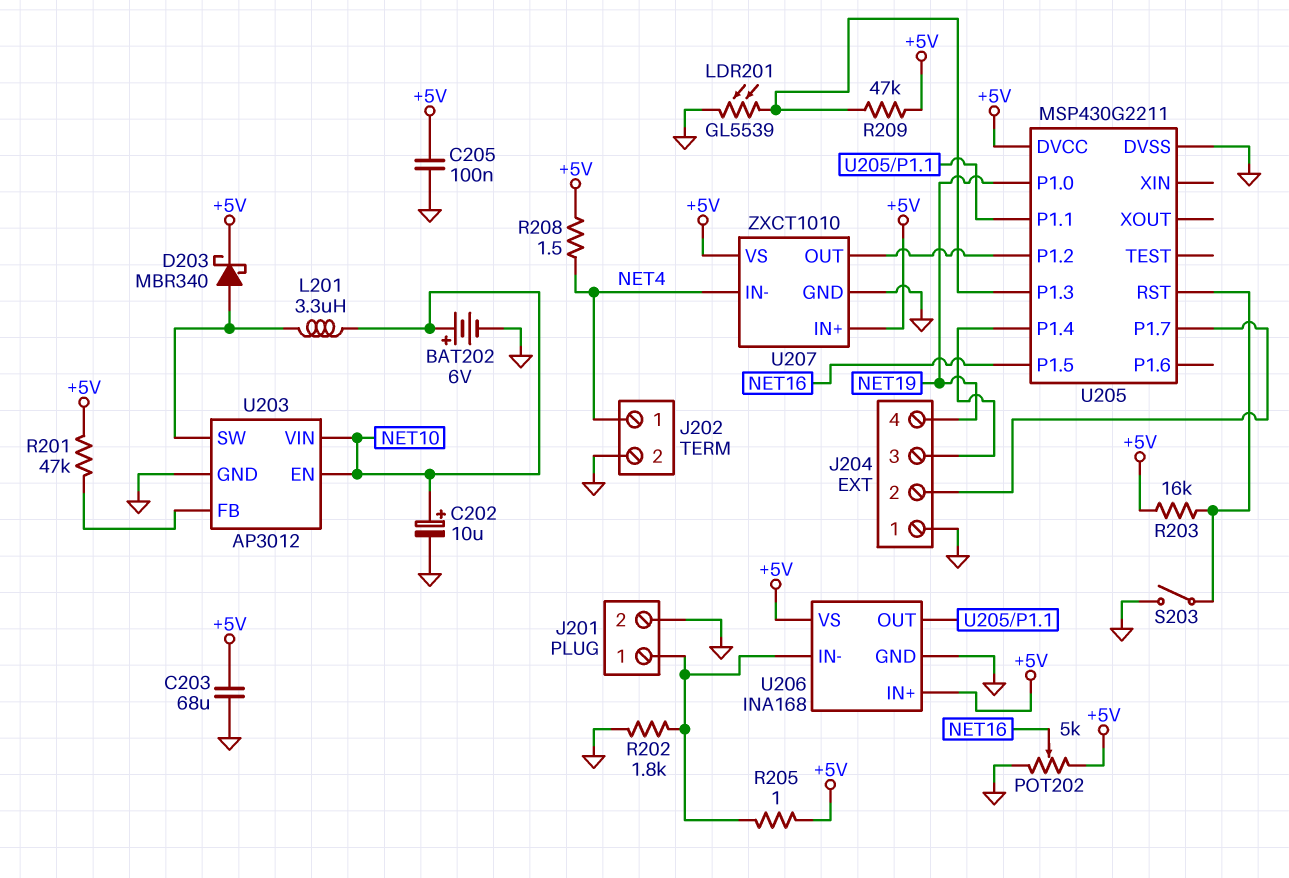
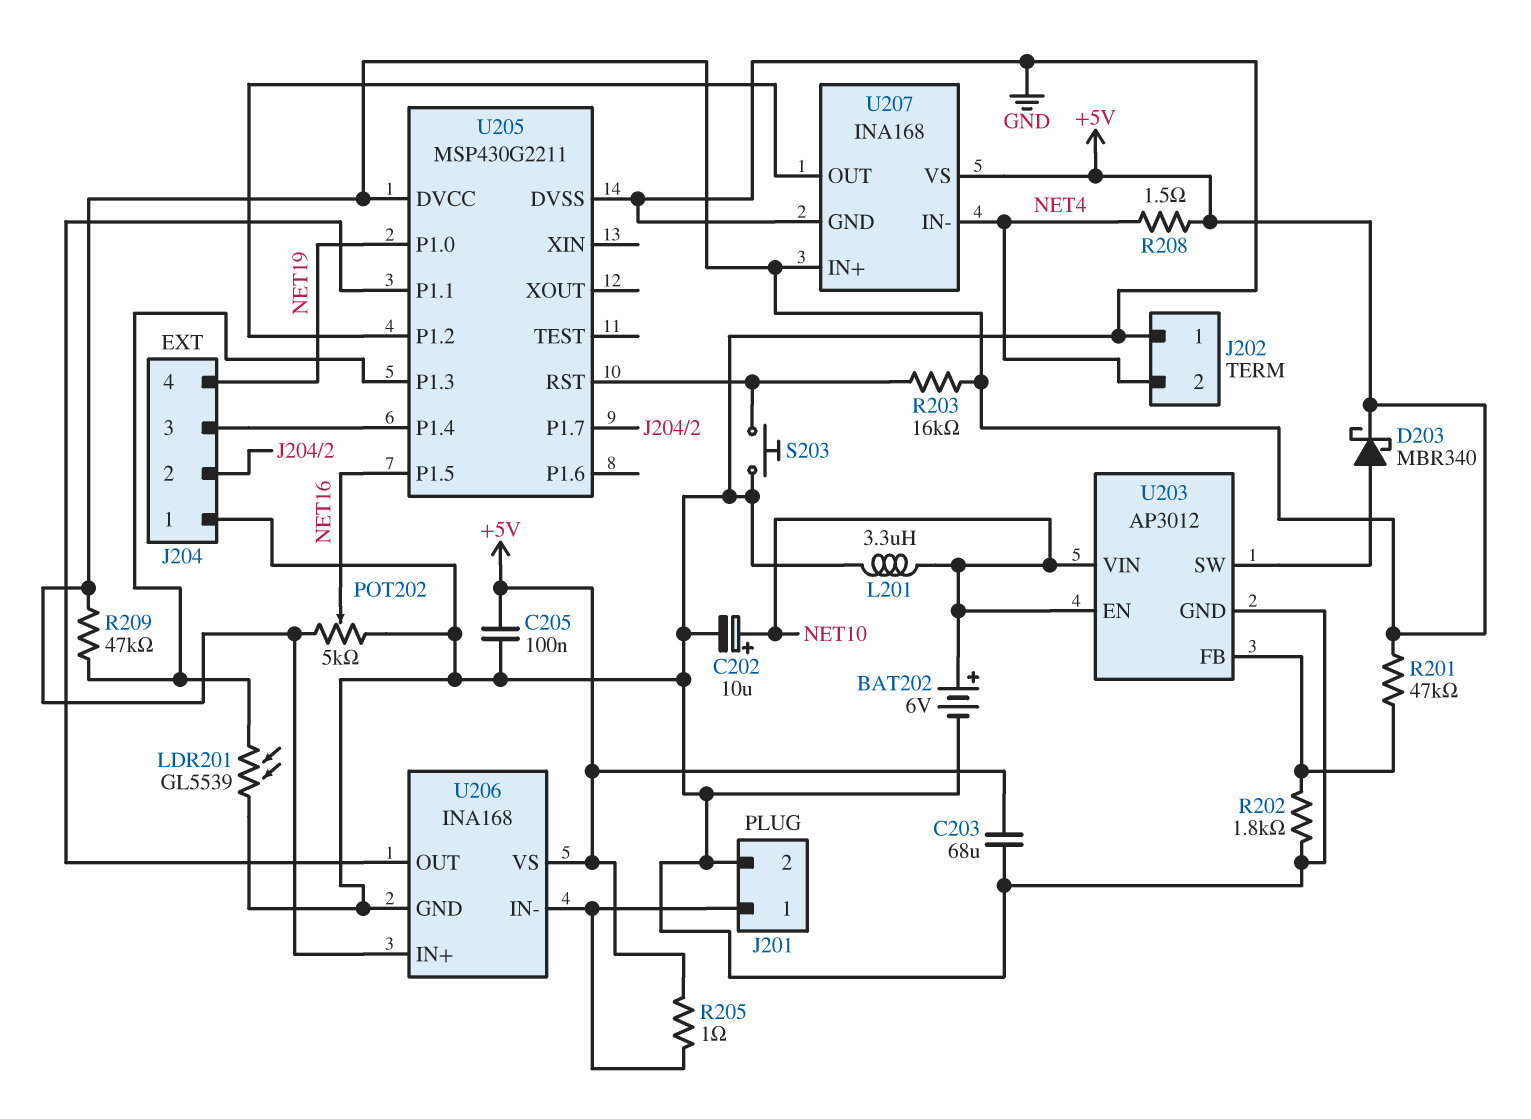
J202 pin 1: NET4 -> GND
J202 pin 2: GND -> NET4
L201: 3.3uH (NET10, U203/SW) -> 3.3uH (GND, NET10)
R202: 1.8k (GND, J201/1) -> 1.8k (GND, U203/FB)
S203: switch (GND, U205/RST) -> button (GND, U205/RST)
U207: ZXCT1010 -> INA168

